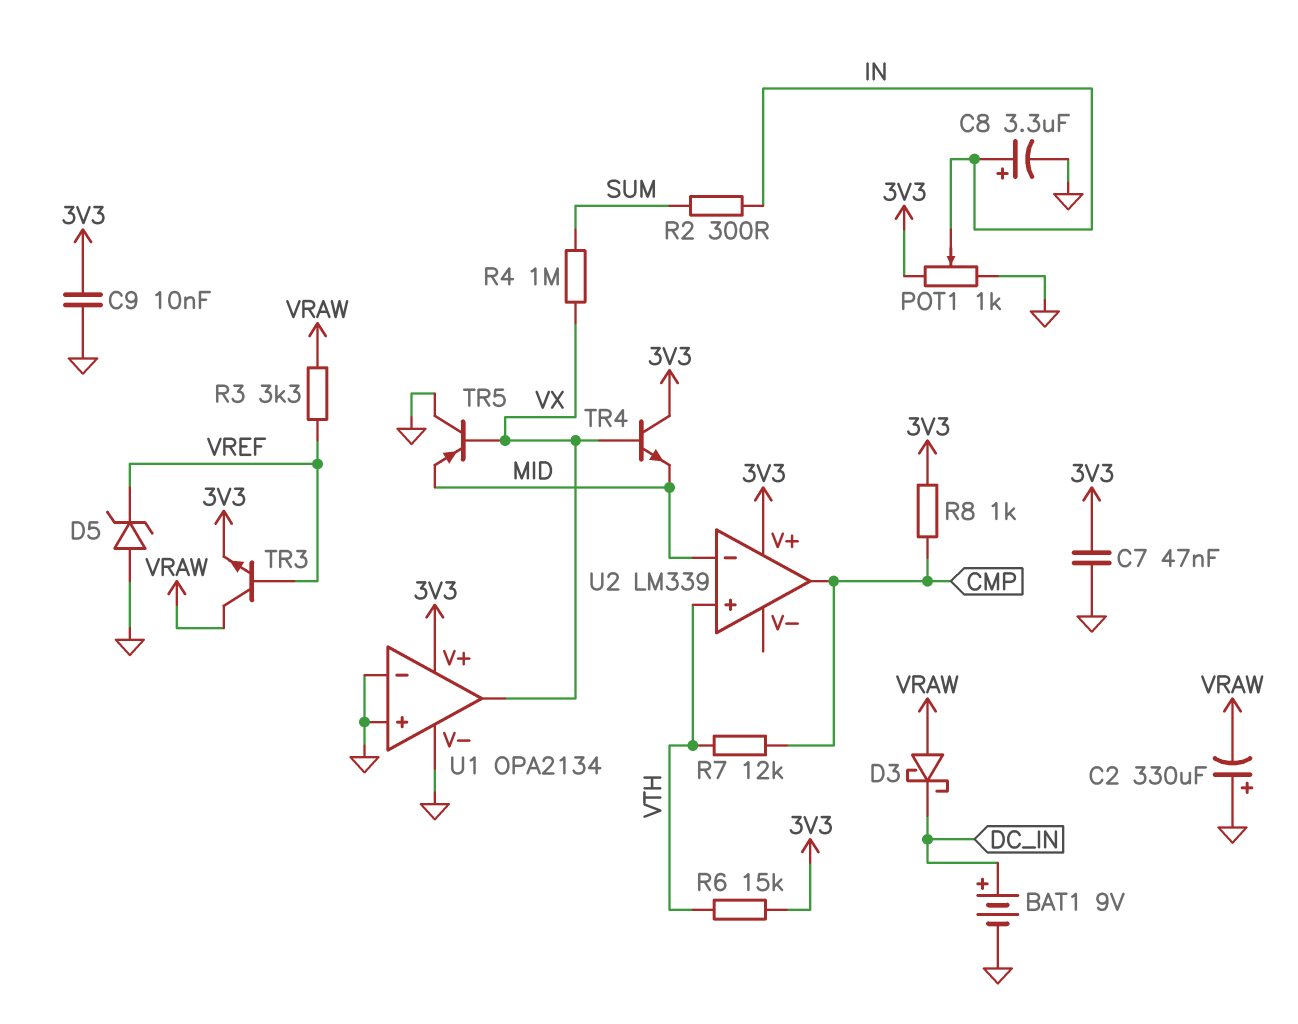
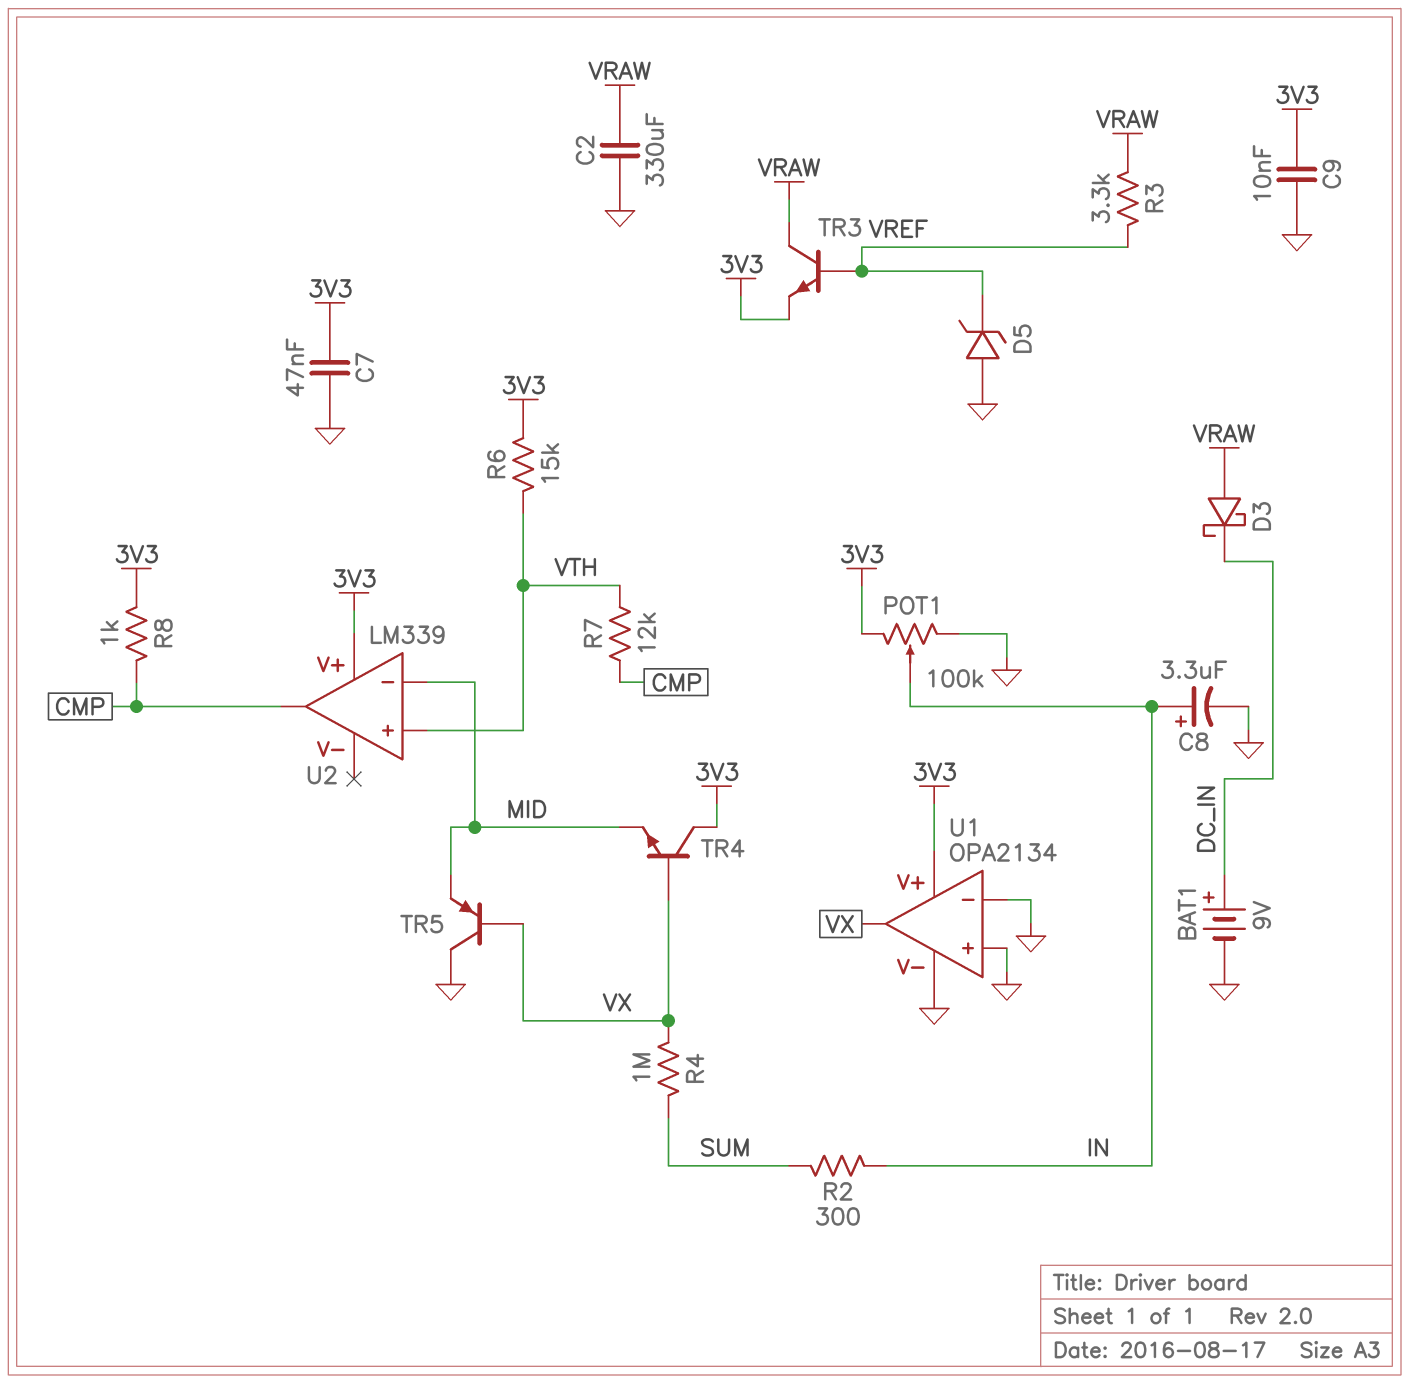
C2: 330uF (plus GND, minus VRAW) -> 330uF (GND, VRAW)
POT1: 1k (3V3, GND, wiper IN) -> 100k (3V3, GND, wiper IN)

